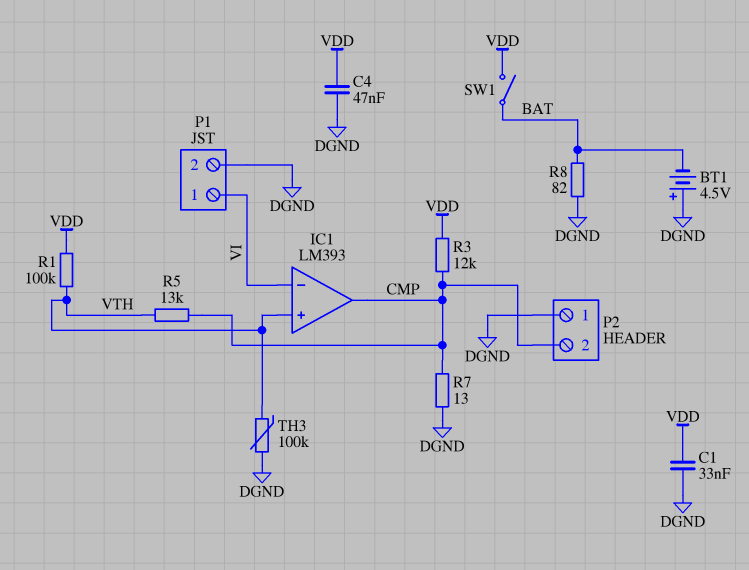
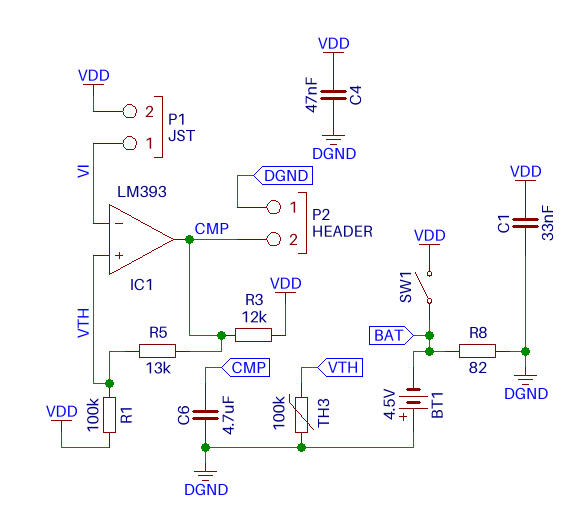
C6: none -> 4.7uF (CMP, DGND)
P1 pin 2: DGND -> VDD
R7: 13 (CMP, DGND) -> none

